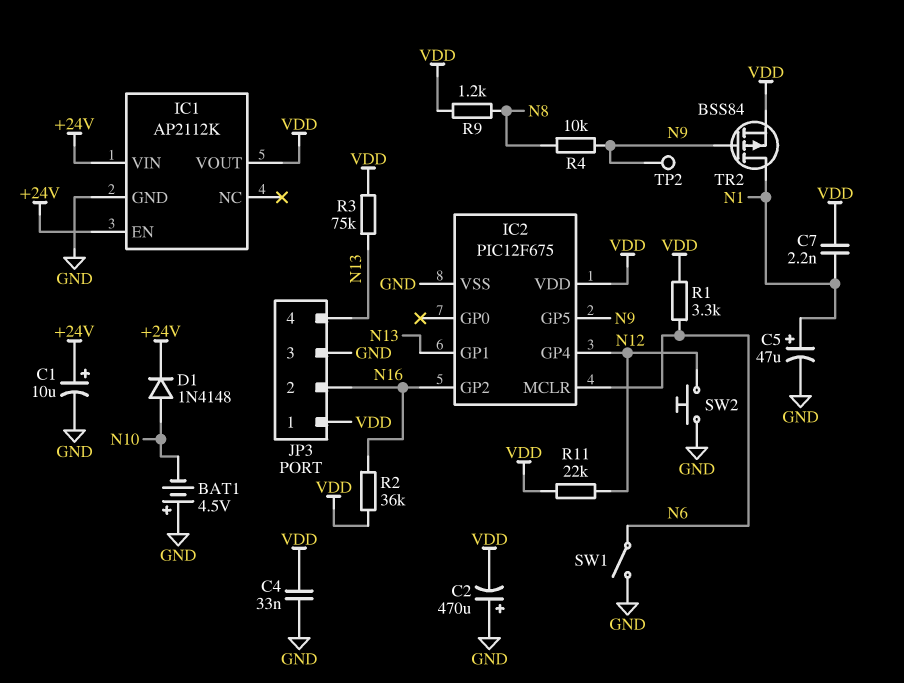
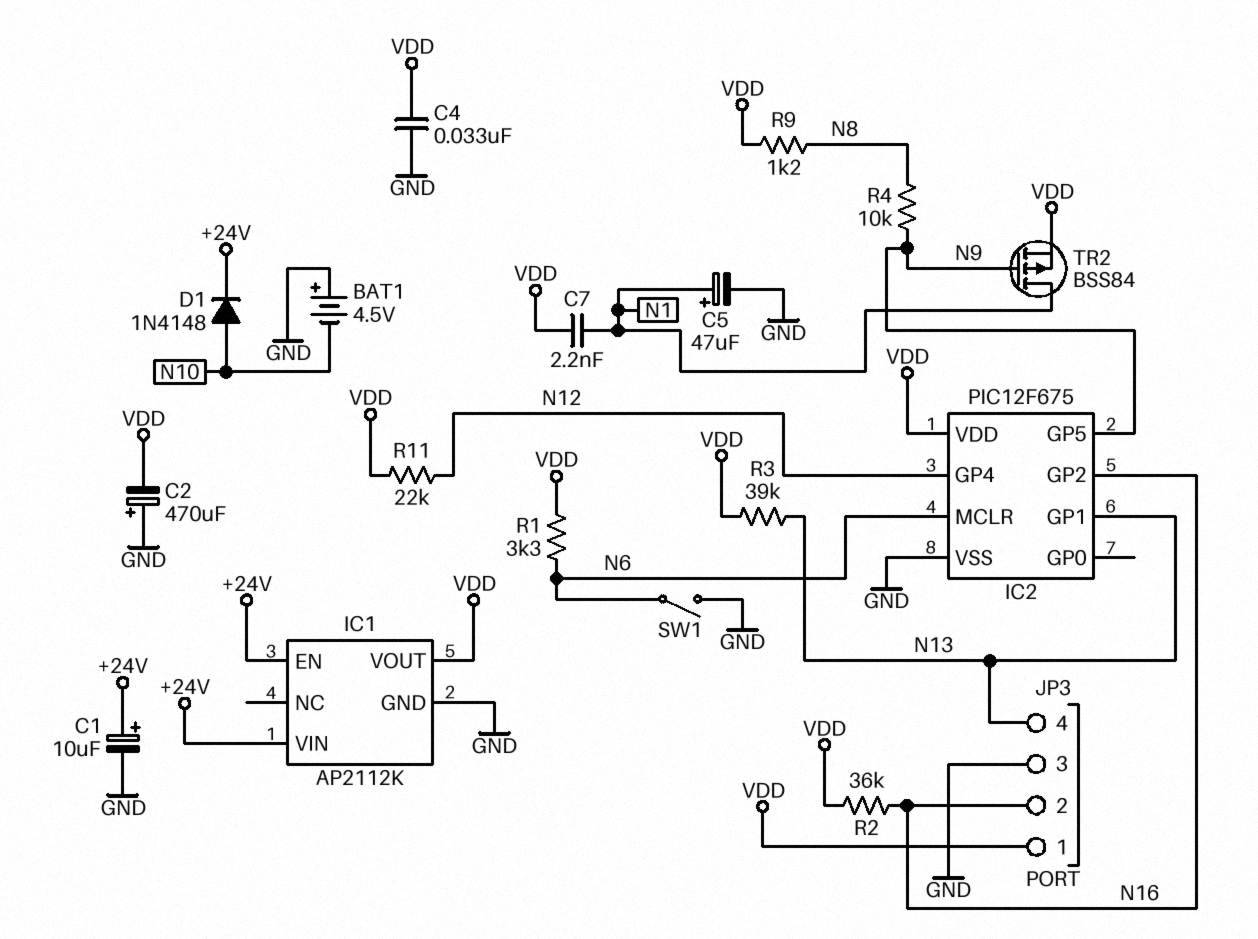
R3: 75k (N13, VDD) -> 39k (N13, VDD)
SW2: button (GND, N12) -> none
TP2: test point (N9) -> none

